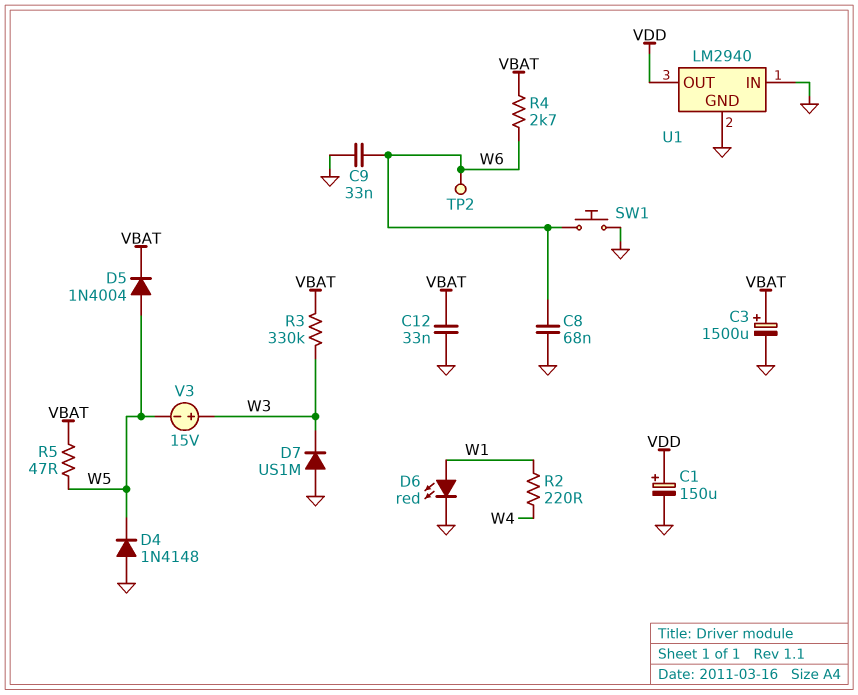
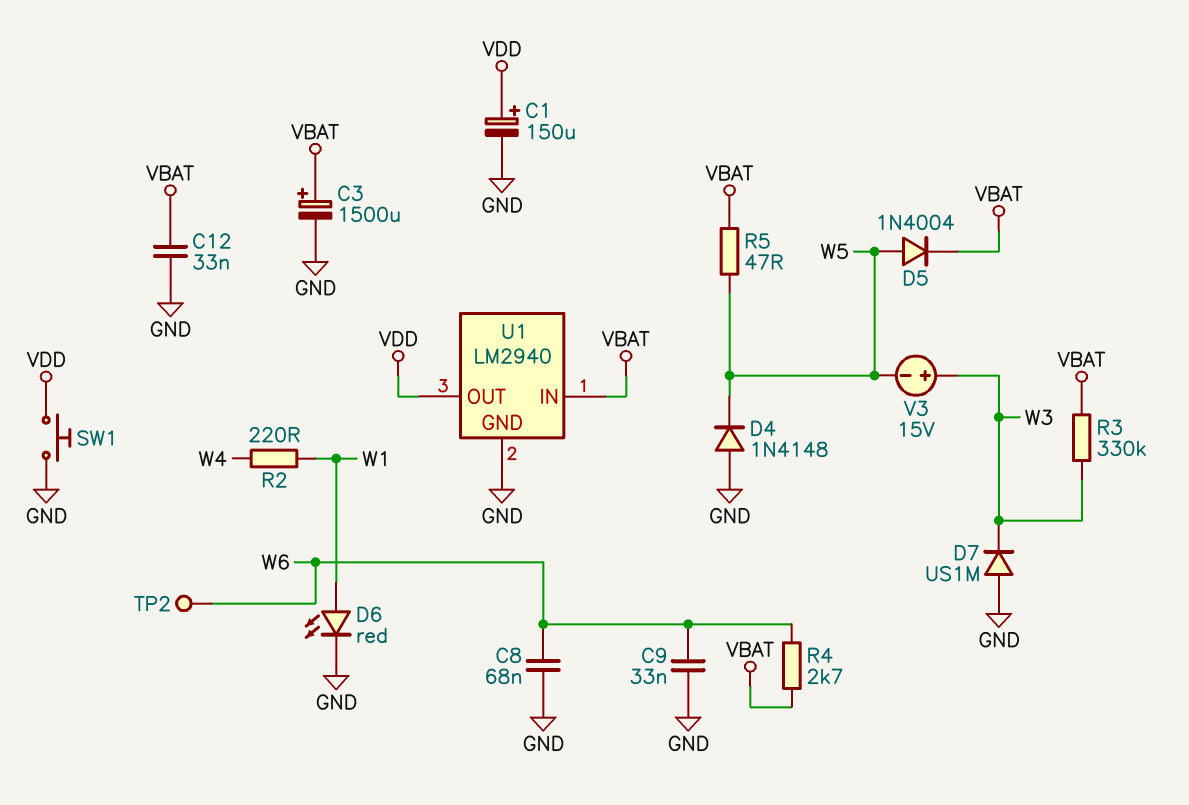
SW1: button (GND, W6) -> button (GND, VDD)
U1 pin IN: GND -> VBAT

